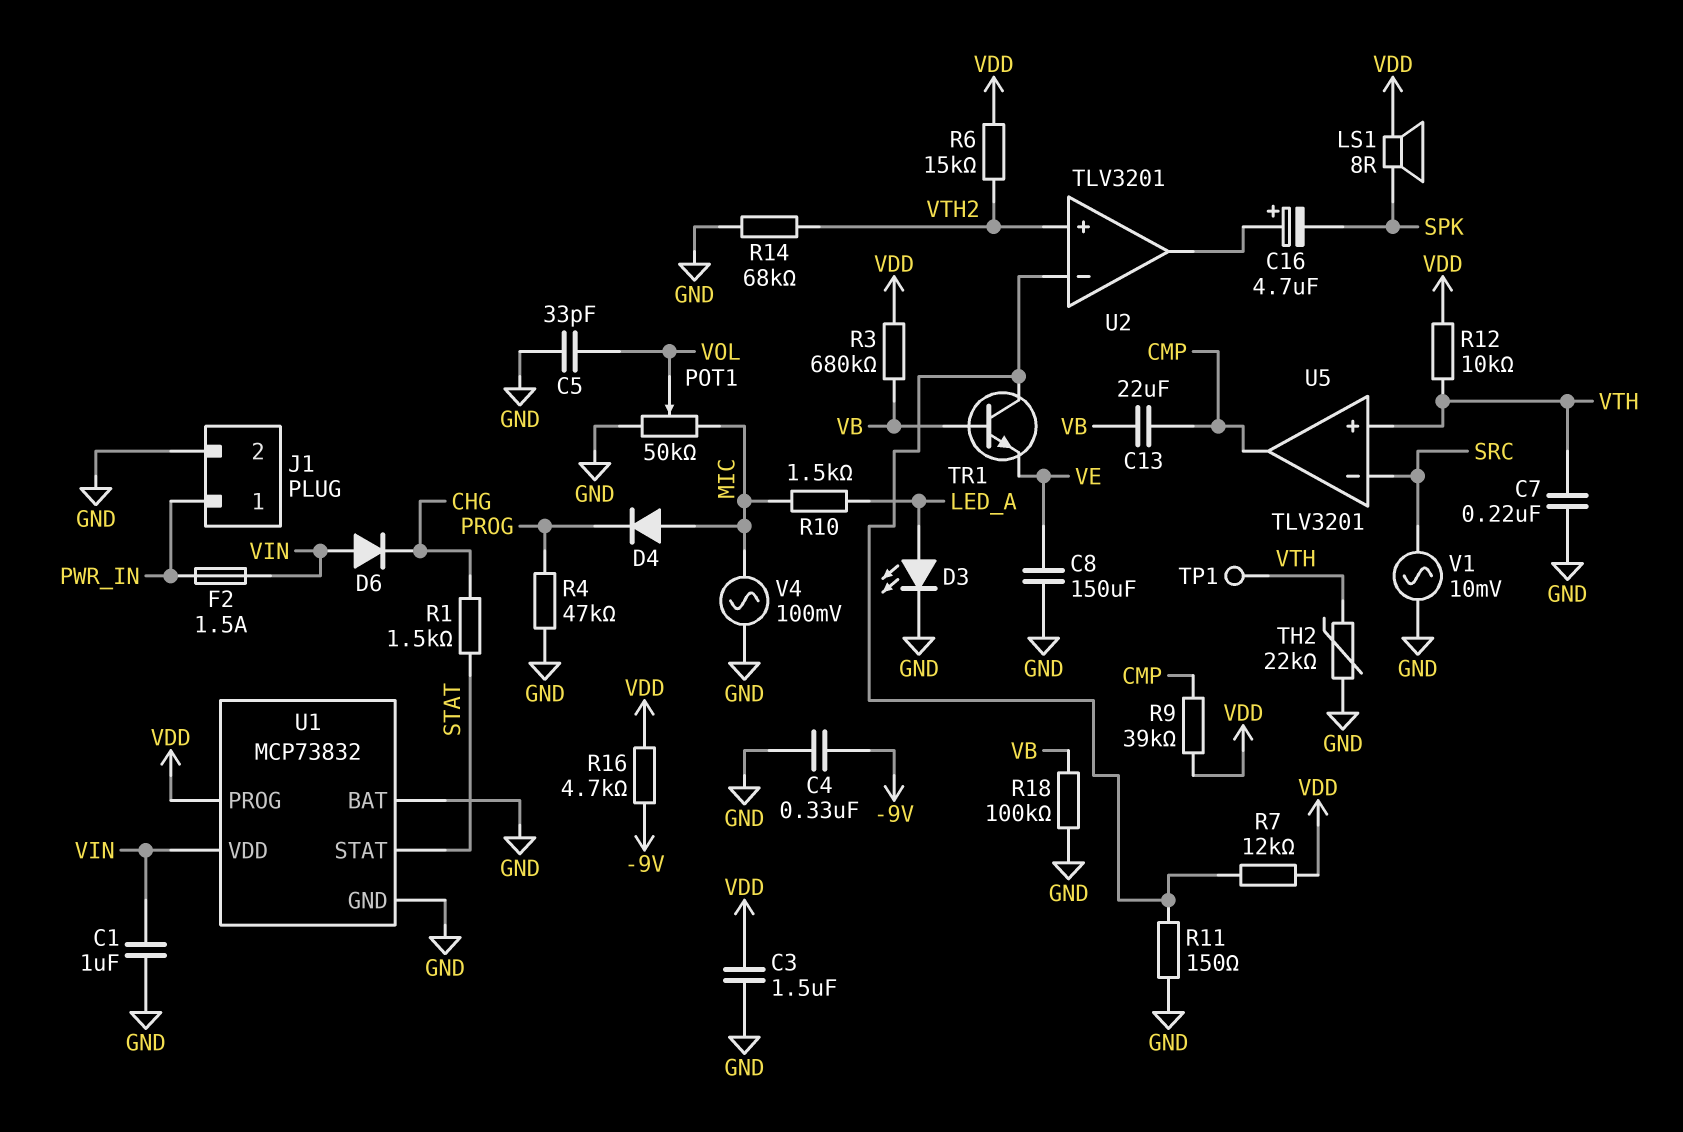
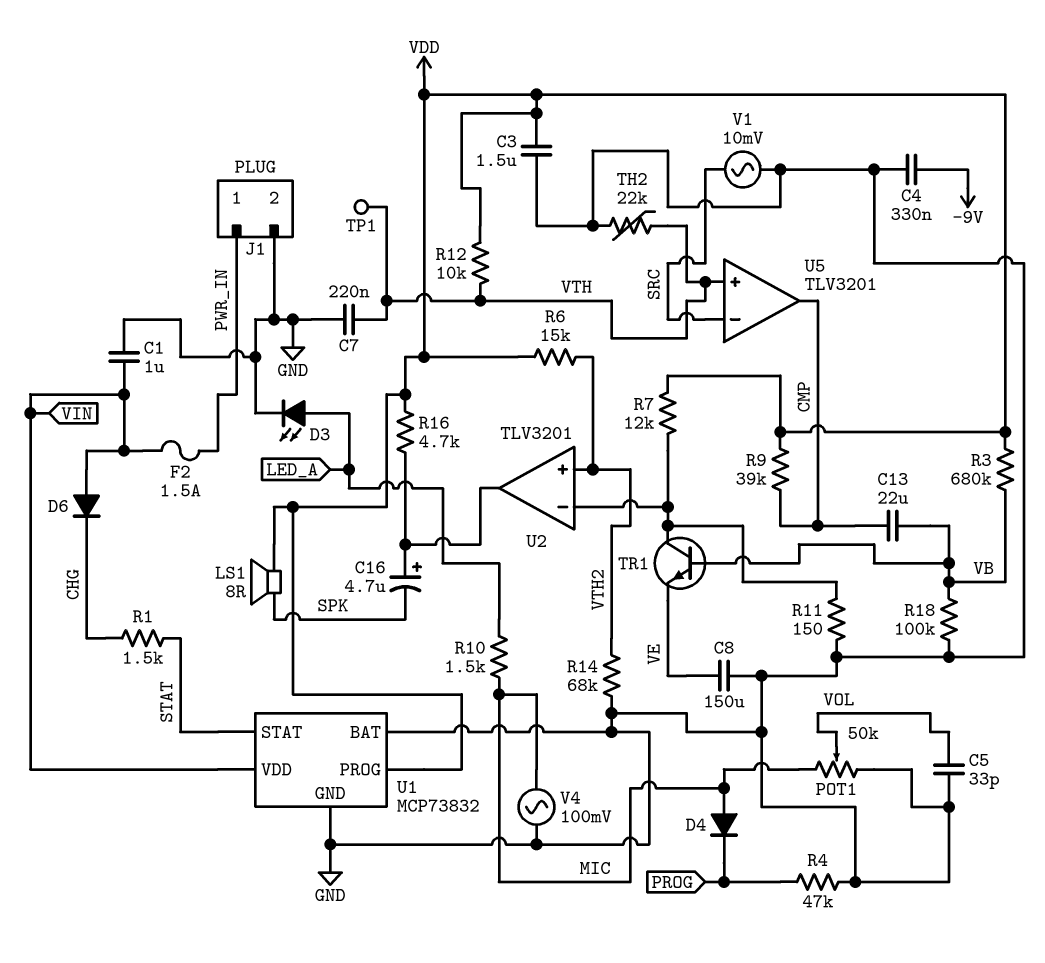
R16: 4.7k (-9V, VDD) -> 4.7k (U2/out, VDD)

